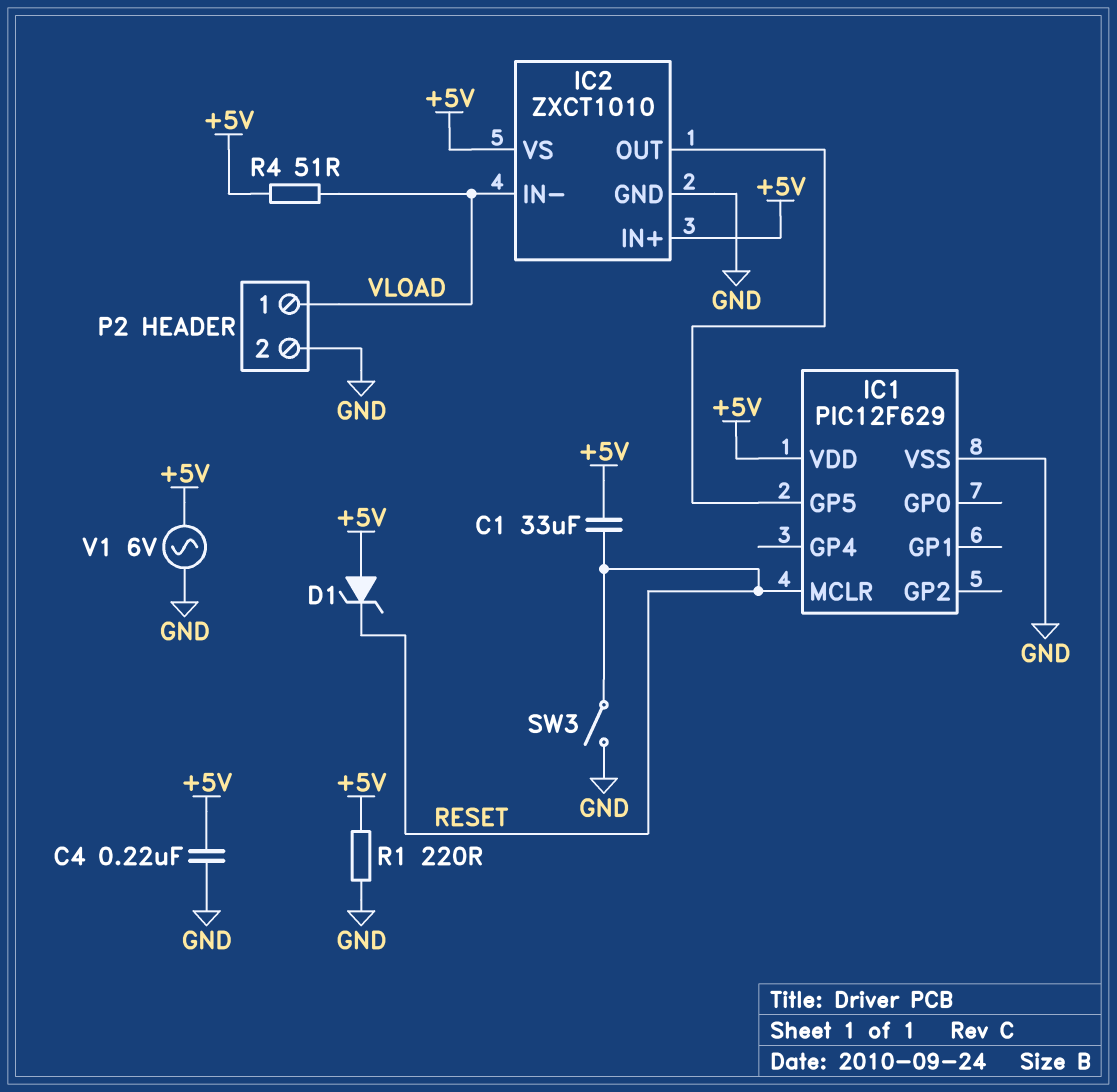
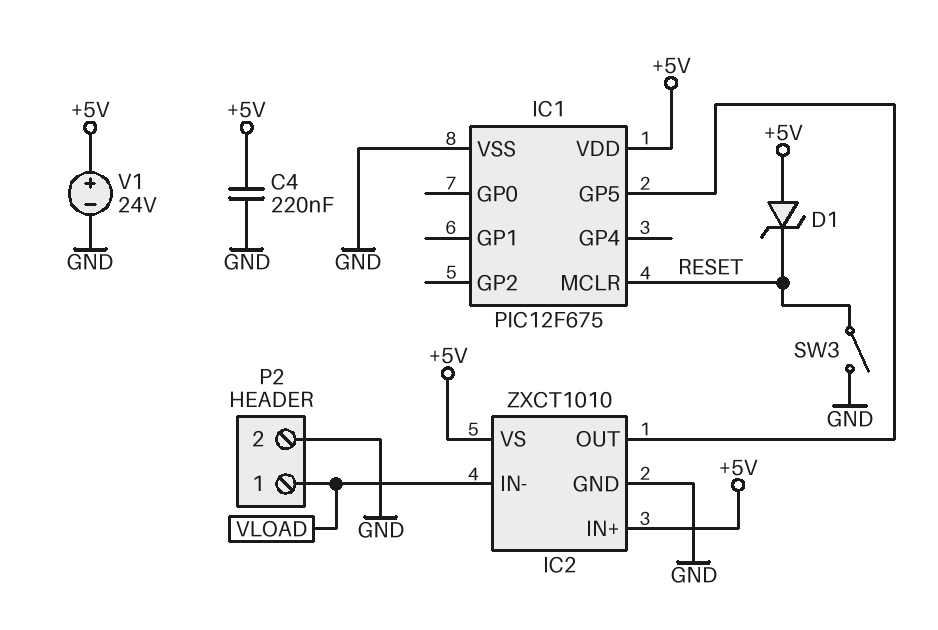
C1: 33uF (+5V, RESET) -> none
IC1: PIC12F629 -> PIC12F675
R1: 220 (+5V, GND) -> none
R4: 51 (+5V, VLOAD) -> none
V1: AC 6V (+5V, GND) -> 24V (plus +5V, minus GND)

